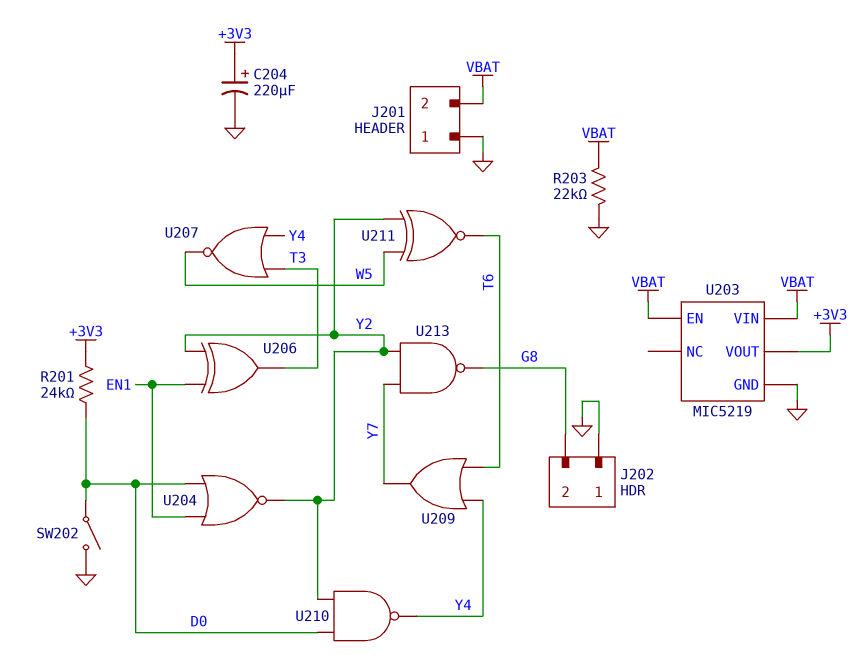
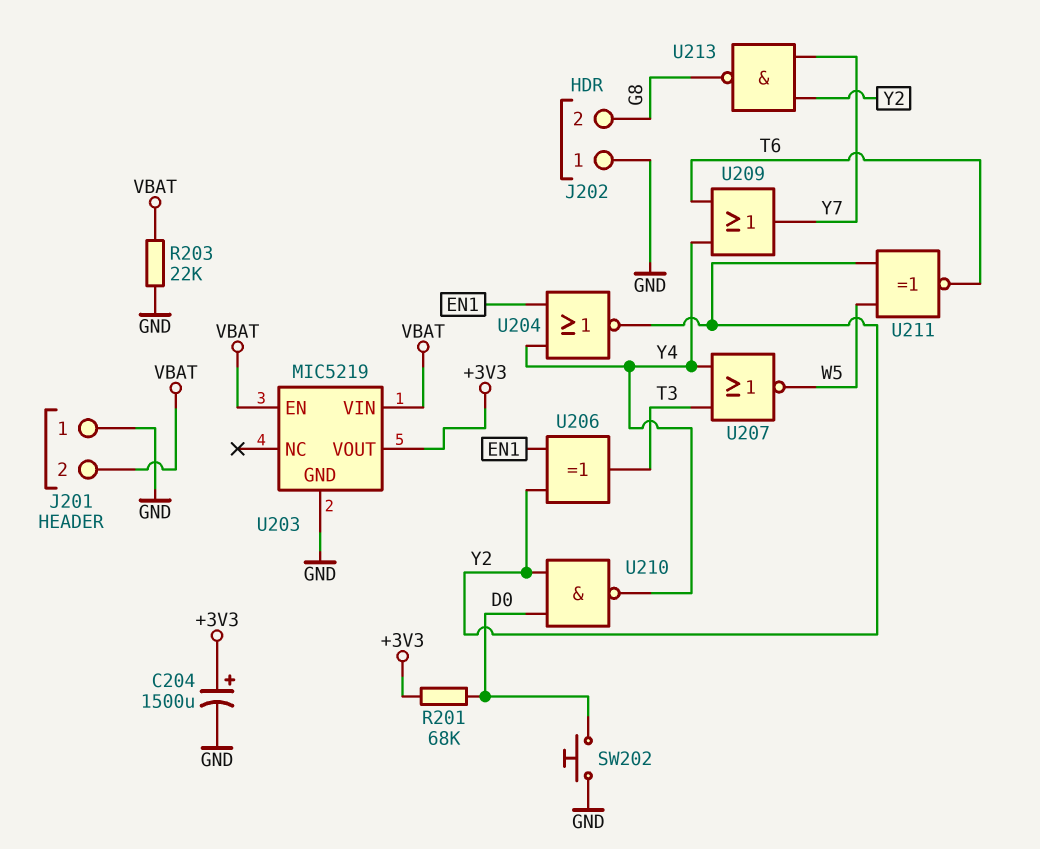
C204: 220uF (plus +3V3, minus GND) -> 1500uF (plus +3V3, minus GND)
R201: 24k (+3V3, D0) -> 68k (+3V3, D0)
SW202: switch (D0, GND) -> button (D0, GND)
U204: NOR (in D0, in EN1, out Y2) -> NOR (in EN1, in Y4, out Y2)

